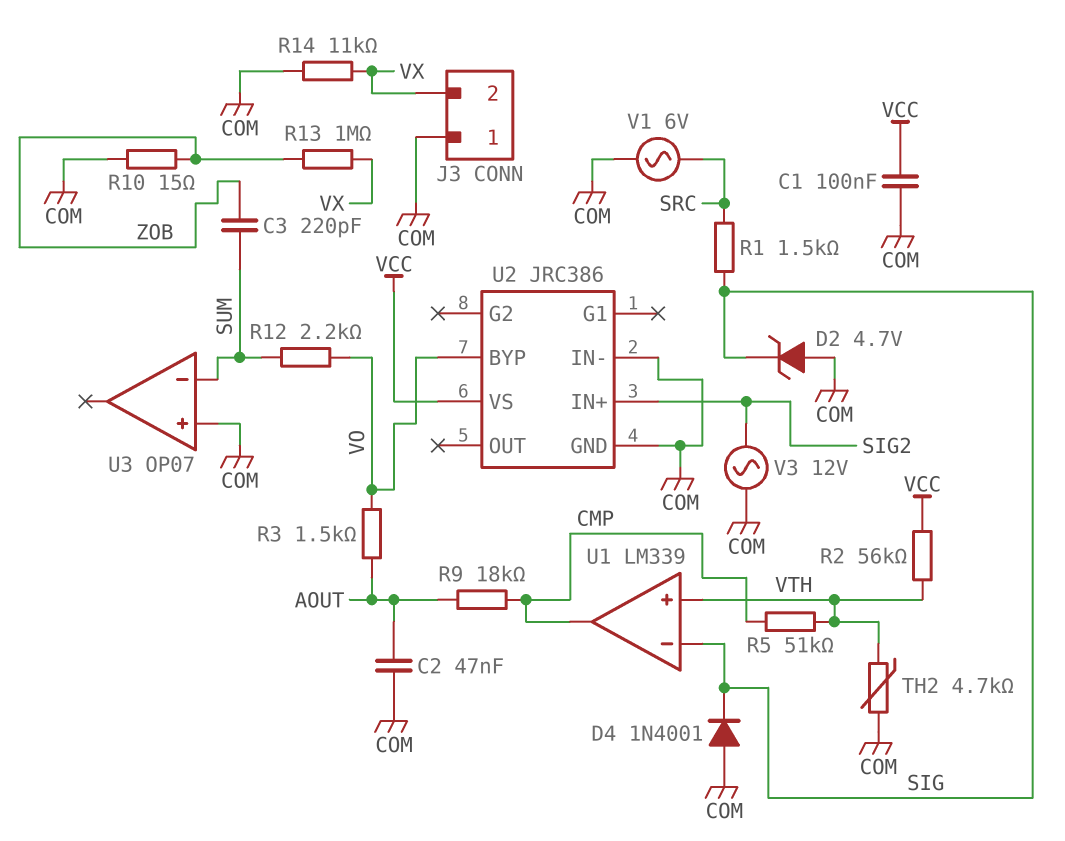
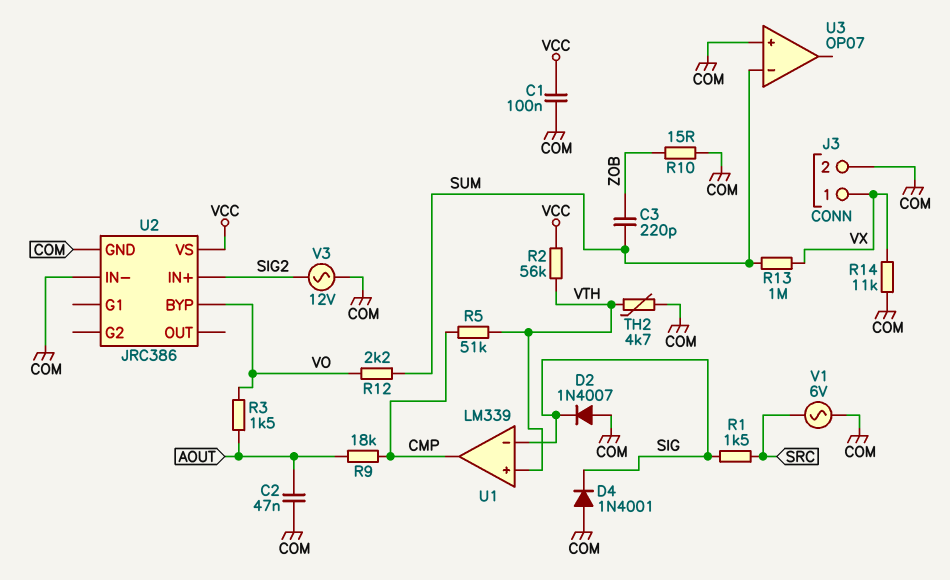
D2: zener 4.7V (A COM, K SIG) -> diode 1N4007 (A COM, K SIG)
J3 pin 1: COM -> VX
J3 pin 2: VX -> COM
R13: 1M (VX, ZOB) -> 1M (SUM, VX)

